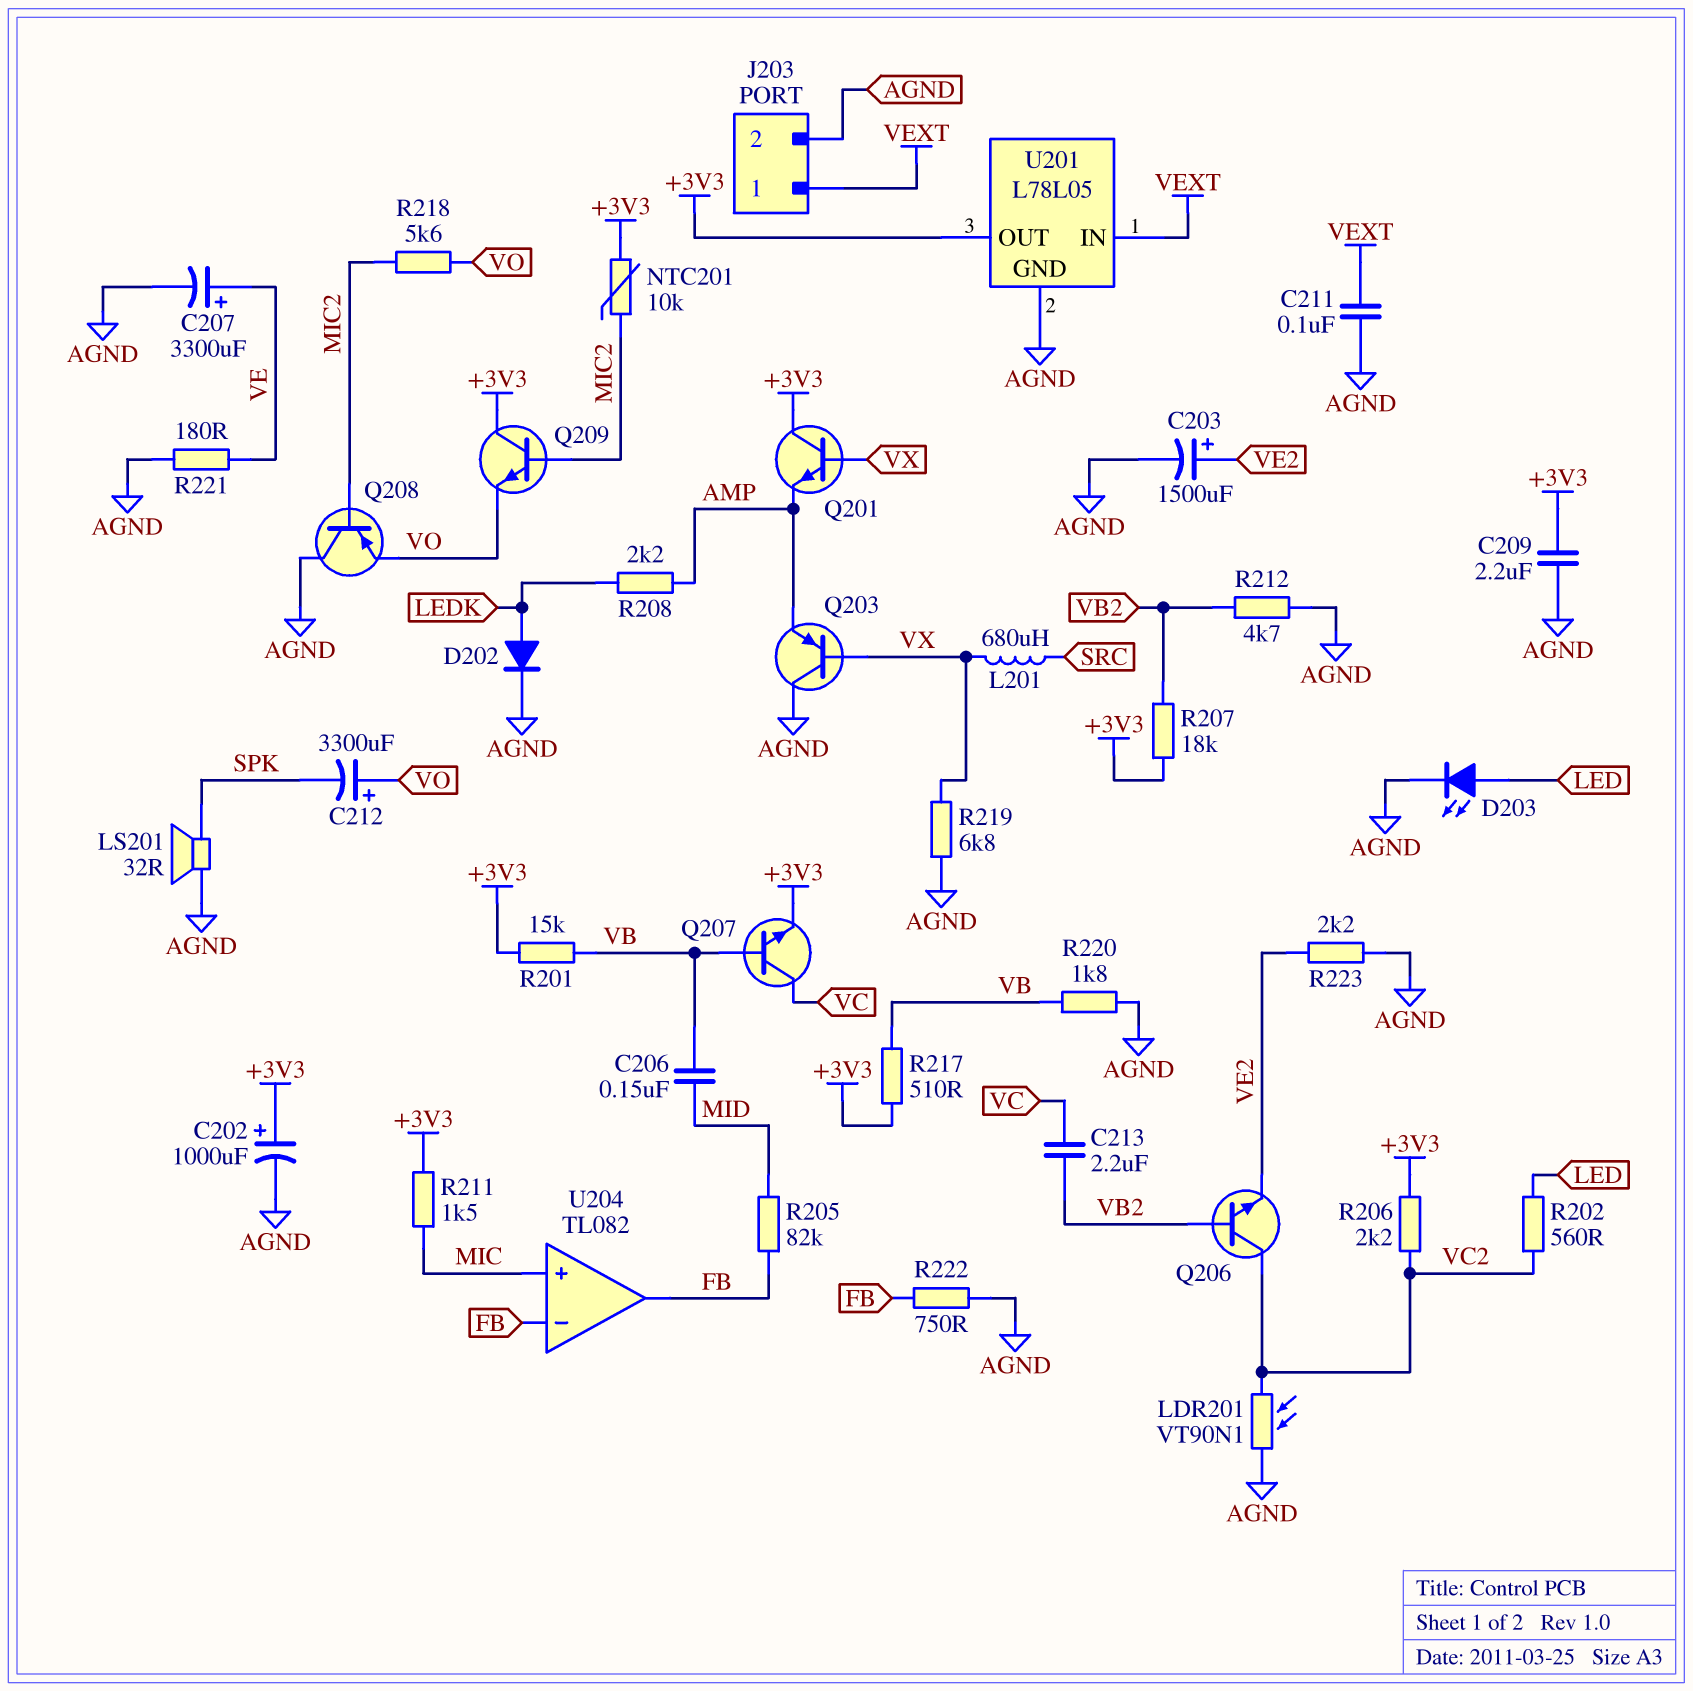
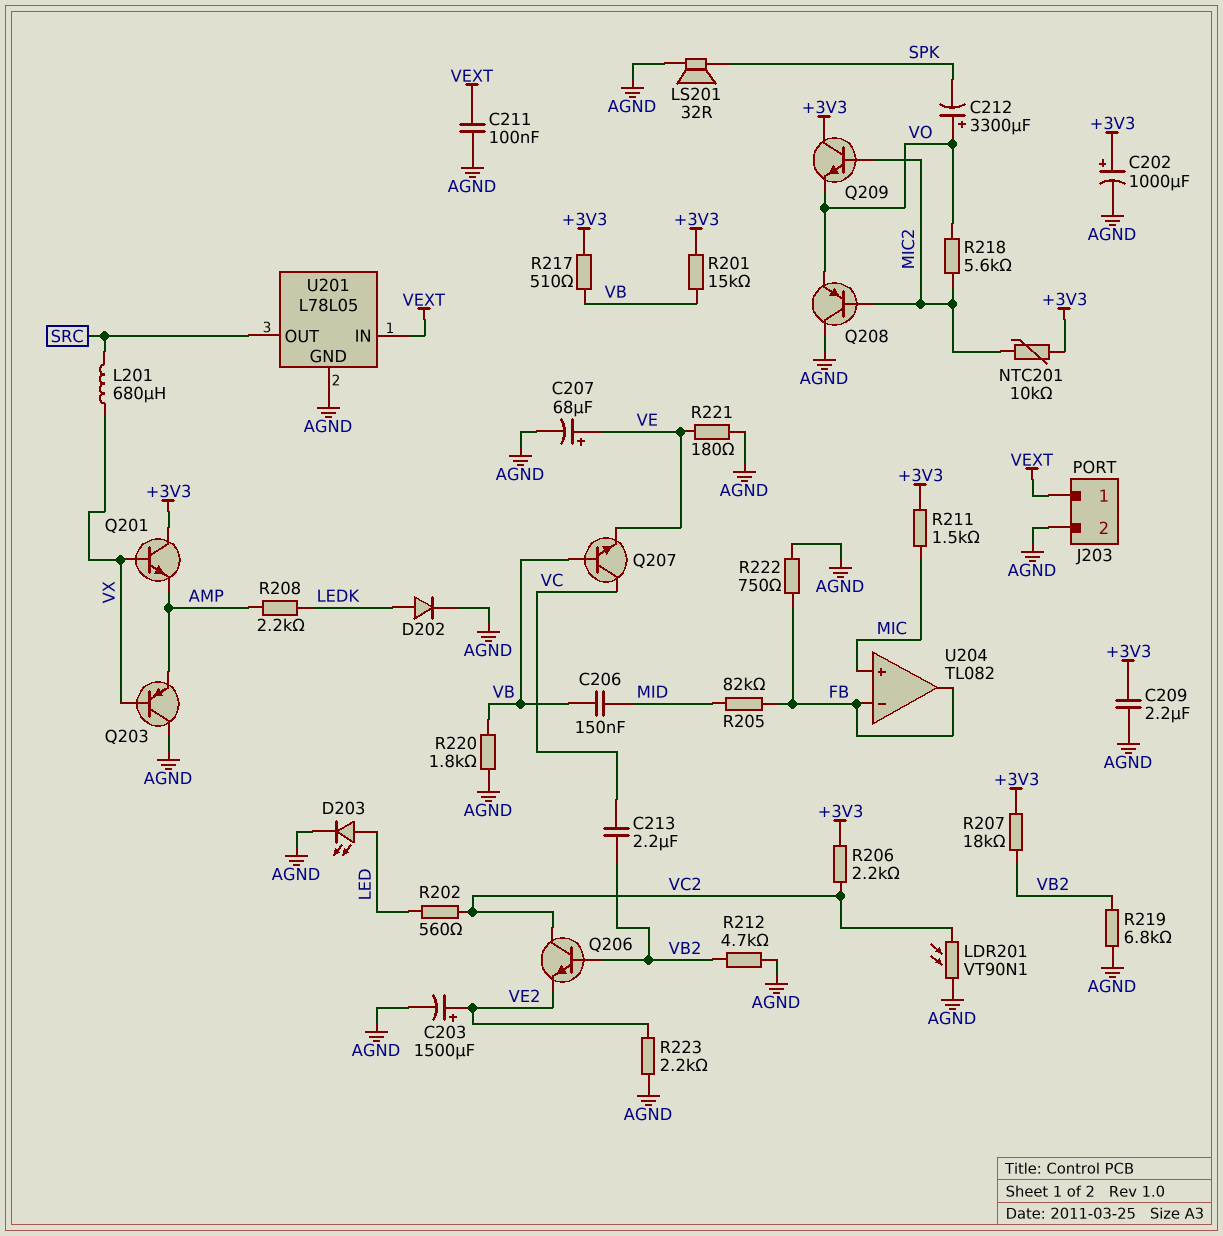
C207: 3300uF (plus VE, minus AGND) -> 68uF (plus VE, minus AGND)
Q207: NPN (B VB, C VC, E +3V3) -> NPN (B VB, C VC, E VE)
R219: 6.8k (AGND, VX) -> 6.8k (AGND, VB2)
U201 pin OUT: +3V3 -> SRC

